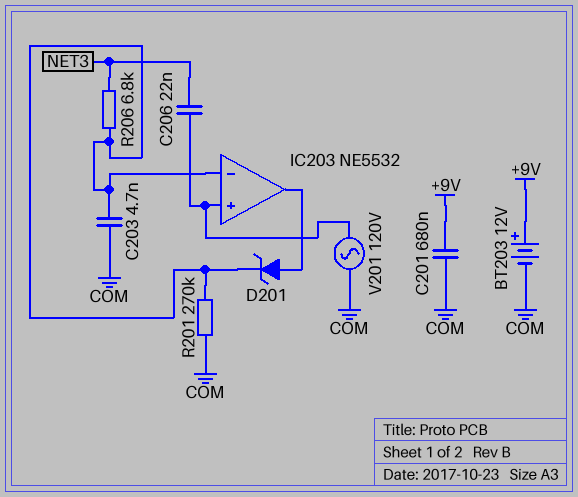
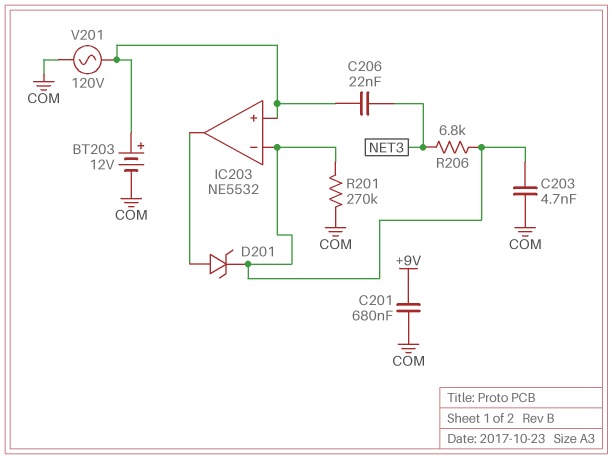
BT203: 12V (plus +9V, minus COM) -> 12V (plus IC203/in+, minus COM)

